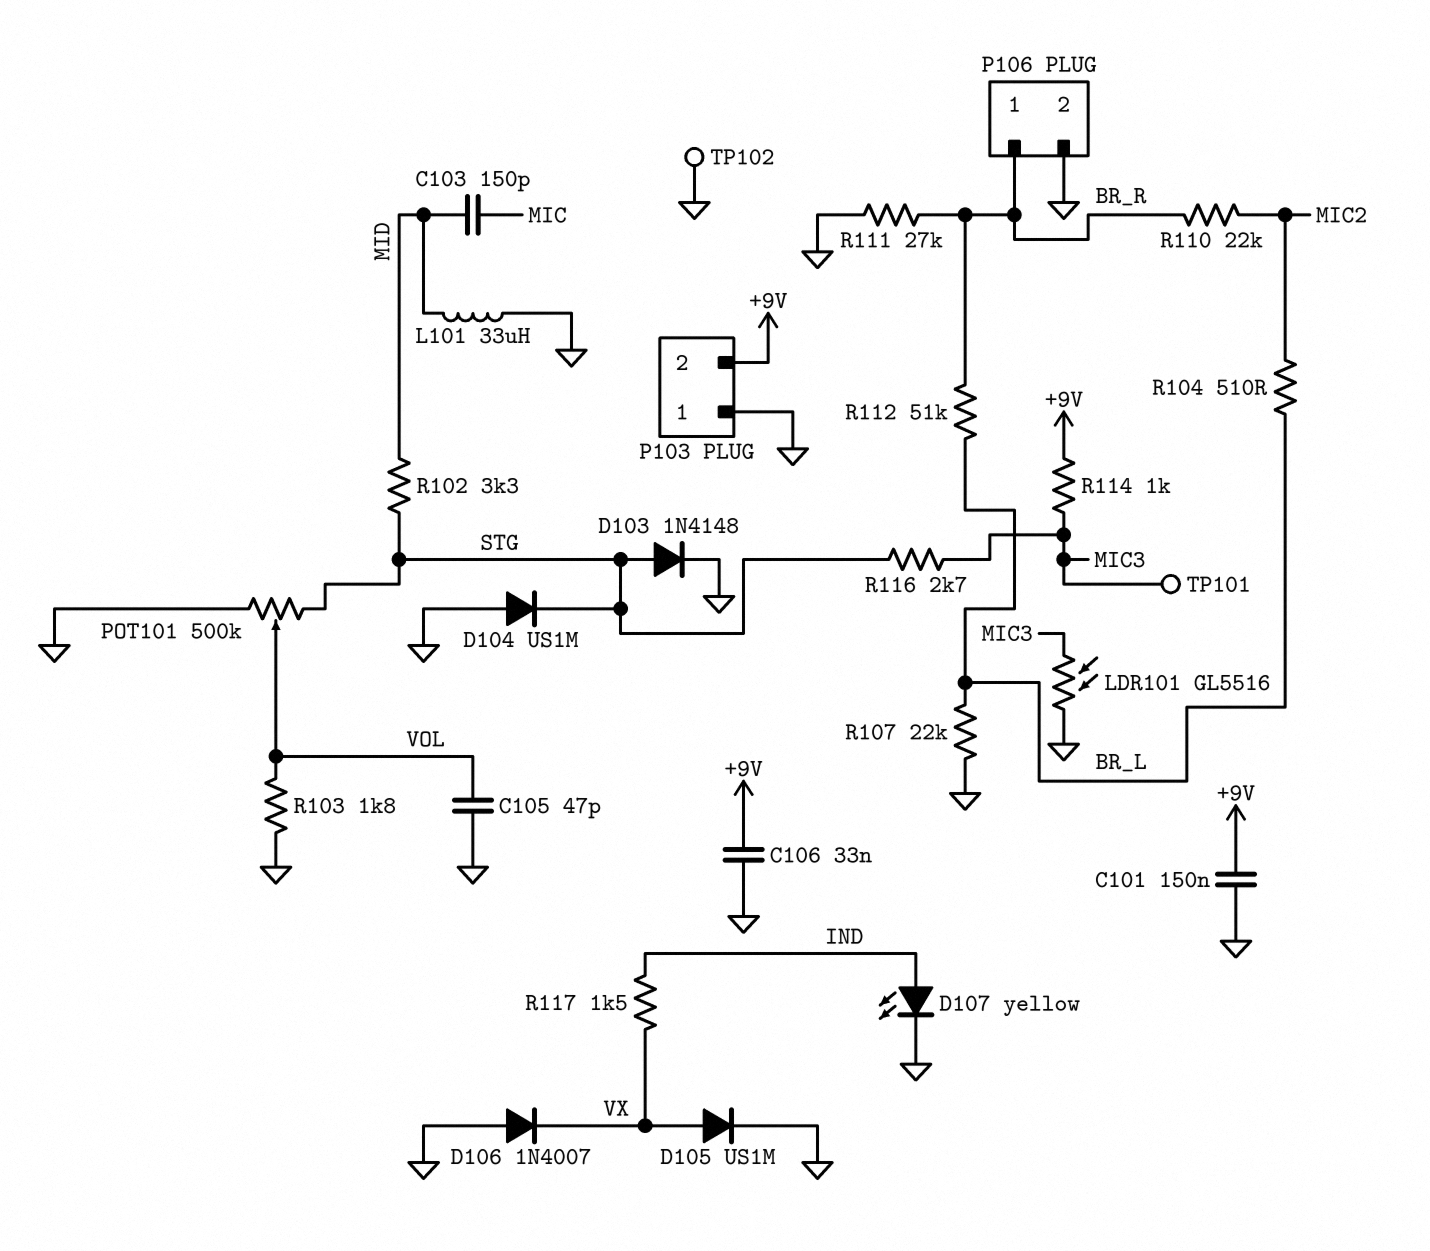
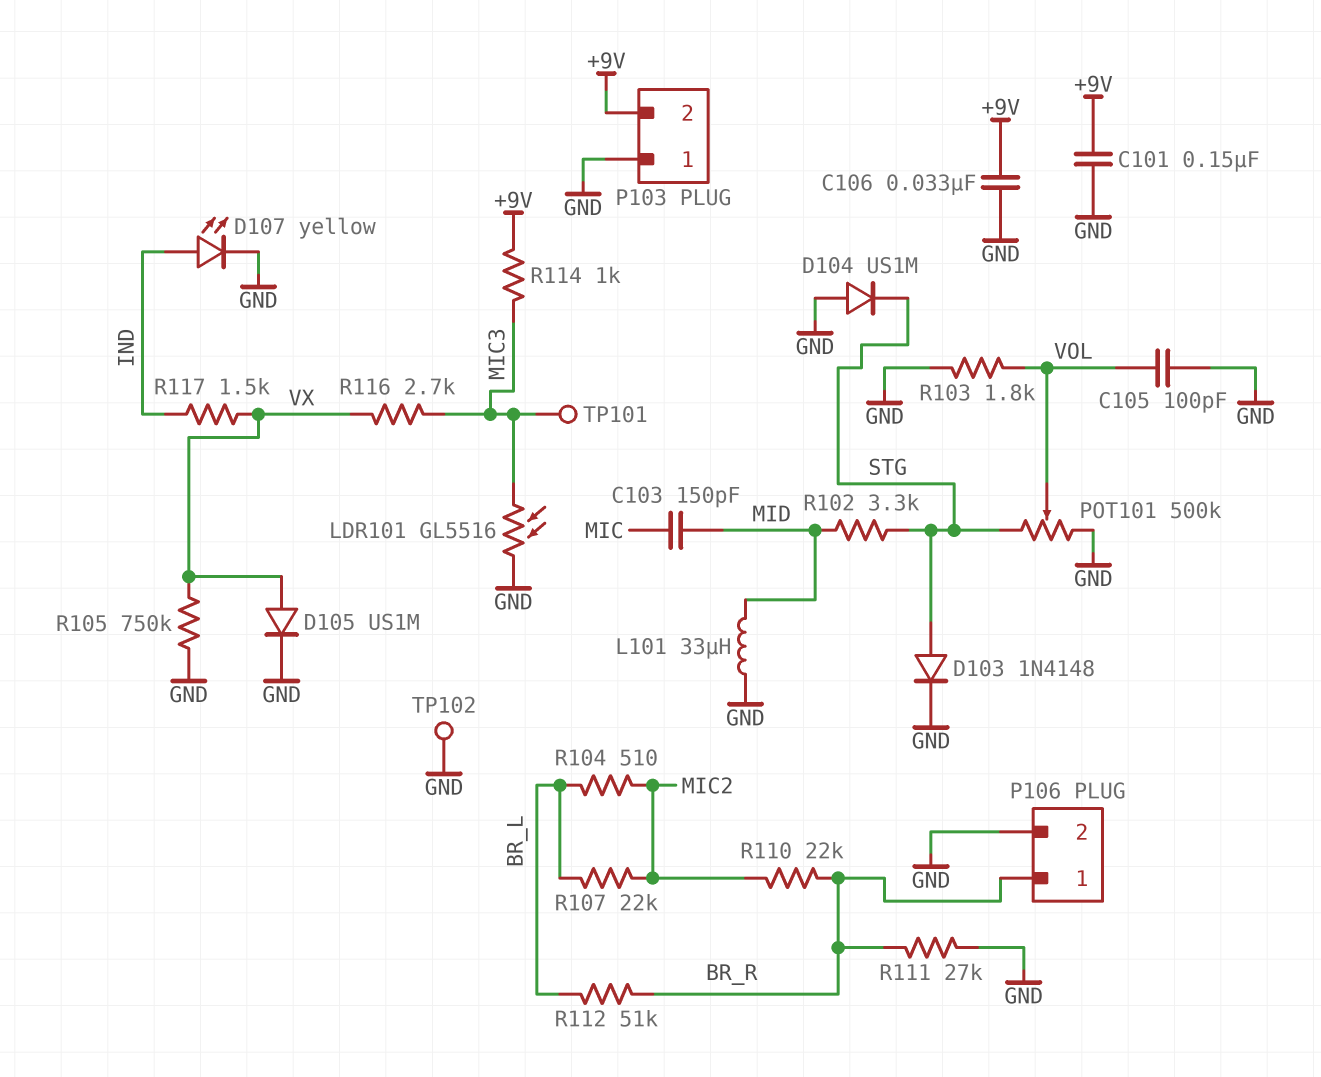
C105: 47pF (GND, VOL) -> 100pF (GND, VOL)
D106: diode 1N4007 (A GND, K VX) -> none
R105: none -> 750k (GND, VX)
R107: 22k (BR_L, GND) -> 22k (BR_L, MIC2)
R116: 2.7k (MIC3, STG) -> 2.7k (MIC3, VX)

